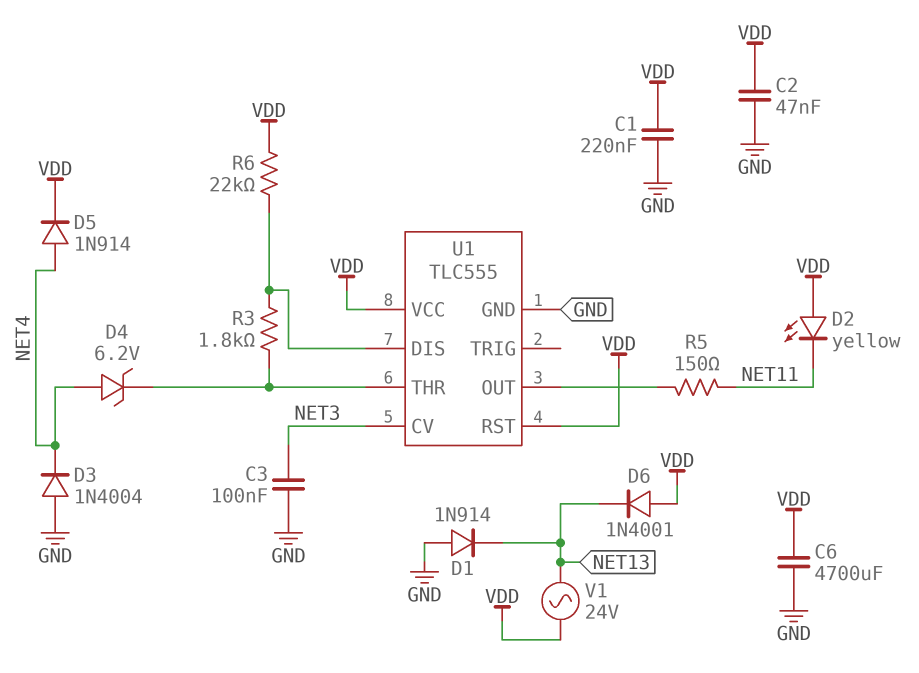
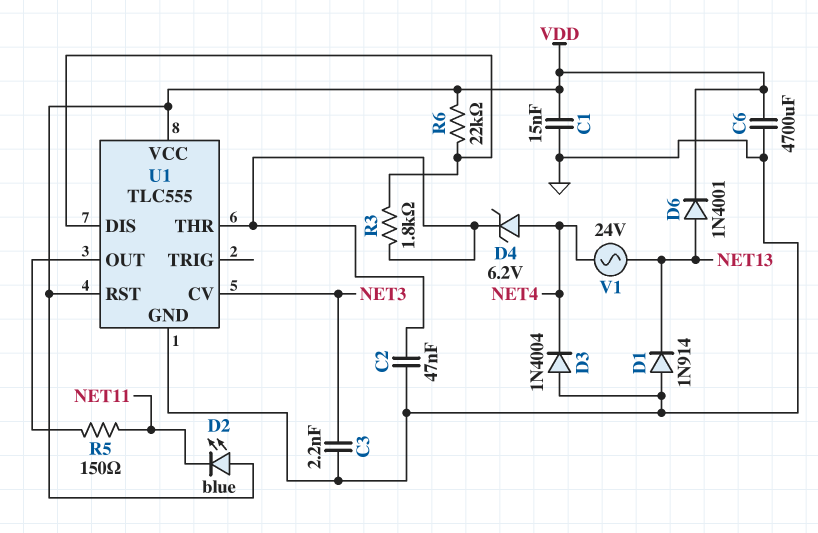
C1: 220nF (GND, VDD) -> 15nF (GND, VDD)
C2: 47nF (GND, VDD) -> 47nF (GND, U1/THR)
C3: 100nF (GND, NET3) -> 2.2nF (GND, NET3)
D2: LED yellow (A VDD, K NET11) -> LED blue (A VDD, K NET11)
D5: diode 1N914 (A NET4, K VDD) -> none
D6: diode 1N4001 (A VDD, K NET13) -> diode 1N4001 (A NET13, K VDD)
V1: AC 24V (NET13, VDD) -> AC 24V (NET4, NET13)

